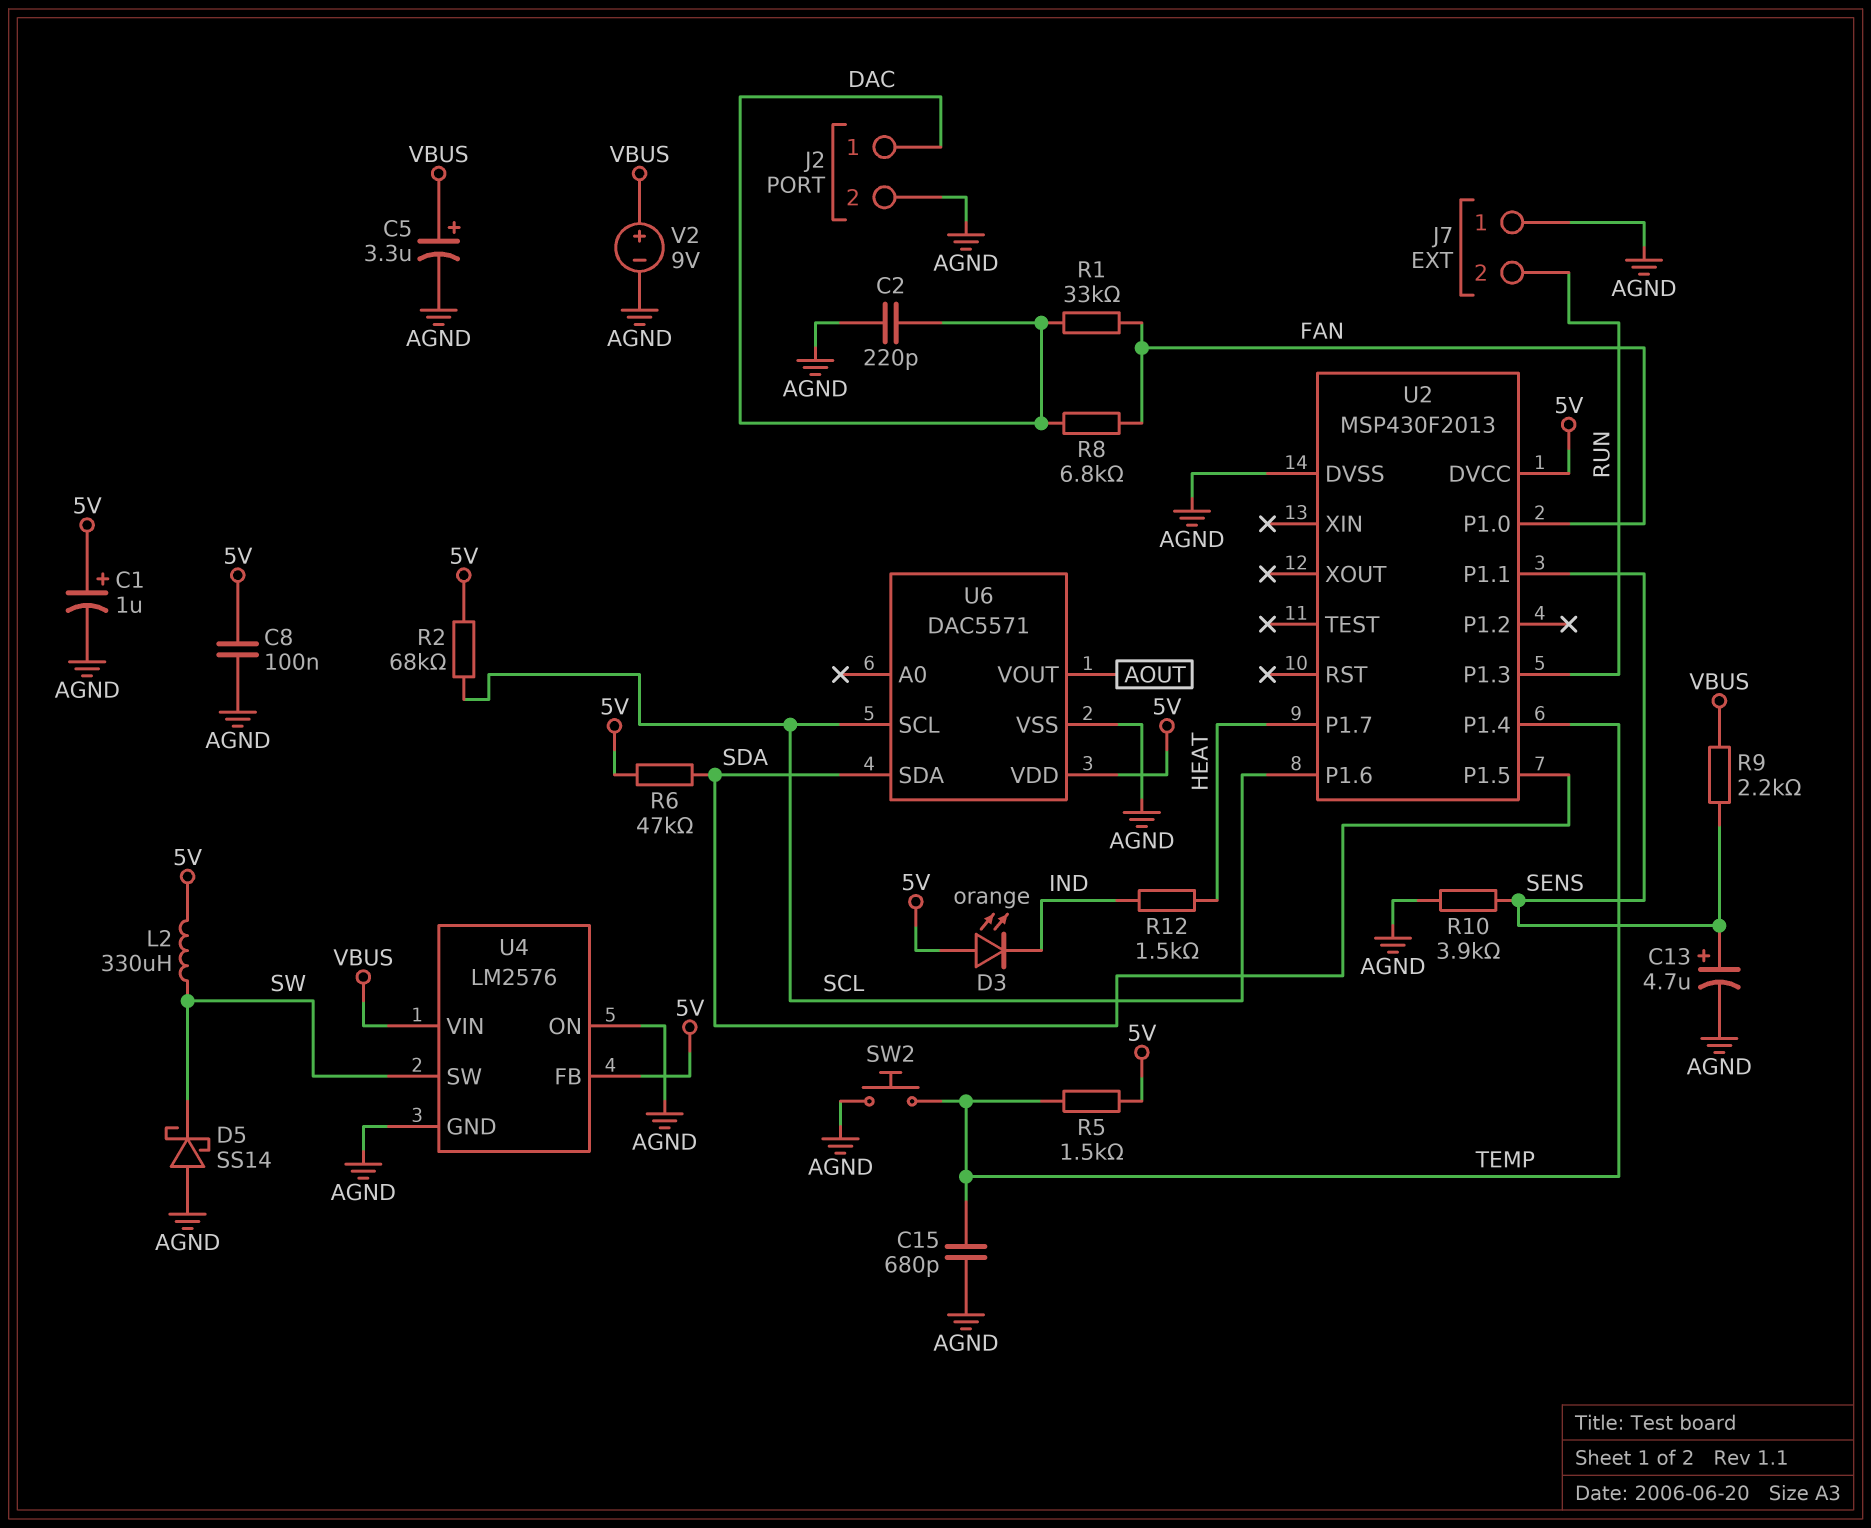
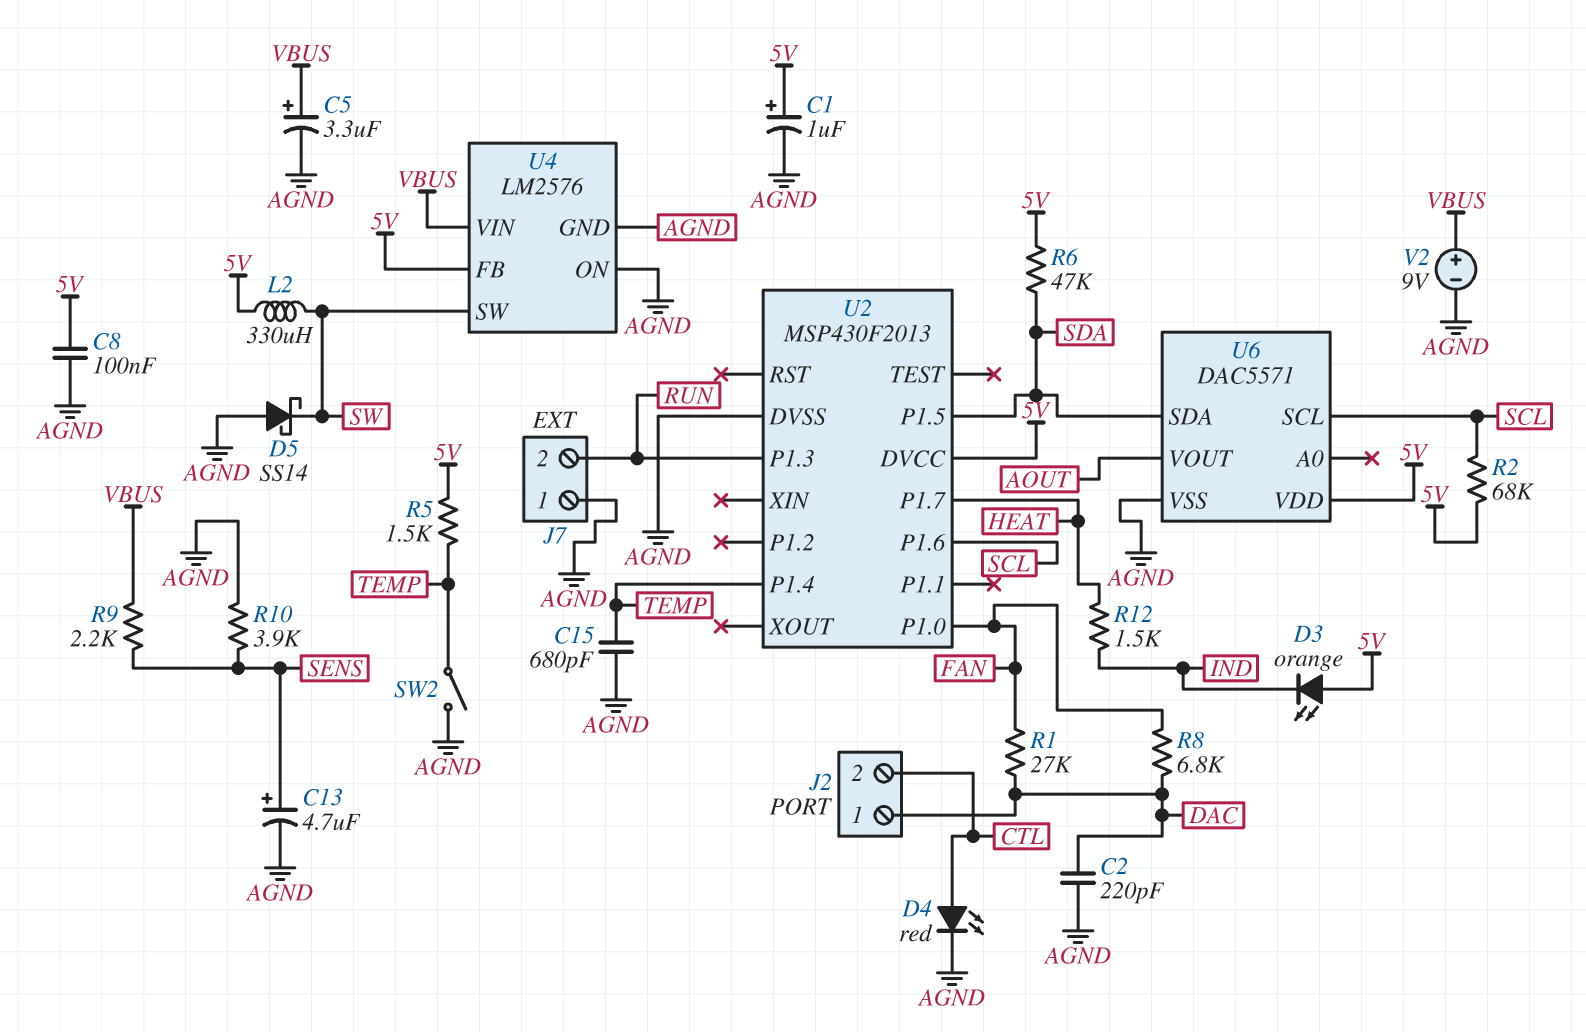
D4: none -> LED red (A CTL, K AGND)
J2 pin 2: AGND -> CTL
R1: 33k (DAC, FAN) -> 27k (DAC, FAN)
SW2: button (AGND, TEMP) -> switch (AGND, TEMP)
U2 pin P1.1: SENS -> none

